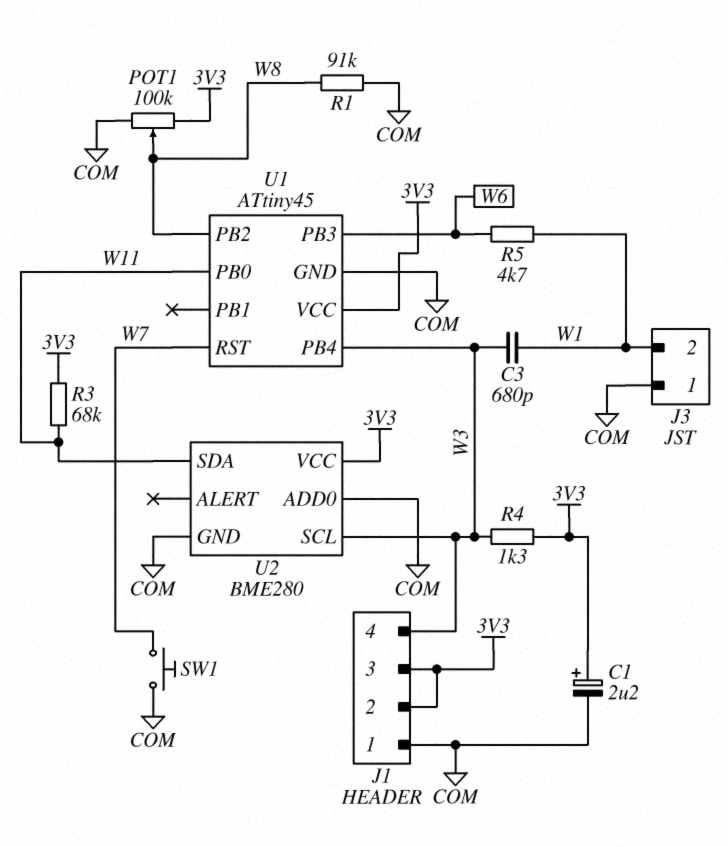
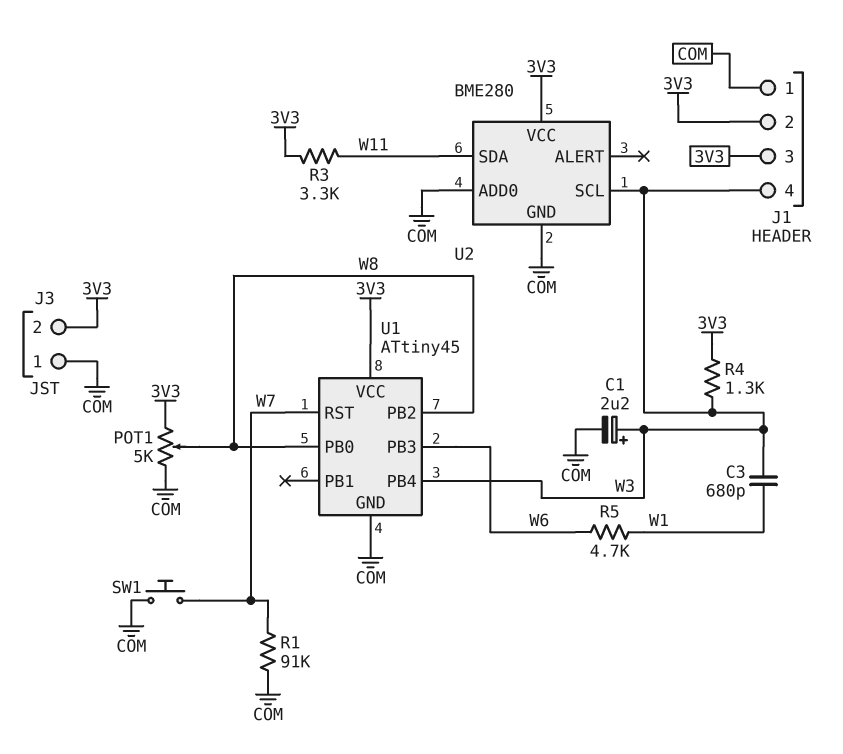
C1: 2.2uF (plus 3V3, minus COM) -> 2.2uF (plus W3, minus COM)
J3 pin 2: W1 -> 3V3
POT1: 100k (3V3, COM, wiper W8) -> 5k (3V3, COM, wiper W8)
R1: 91k (COM, W8) -> 91k (COM, W7)
R3: 68k (3V3, W11) -> 3.3k (3V3, W11)
U1 pin PB0: W11 -> W8

